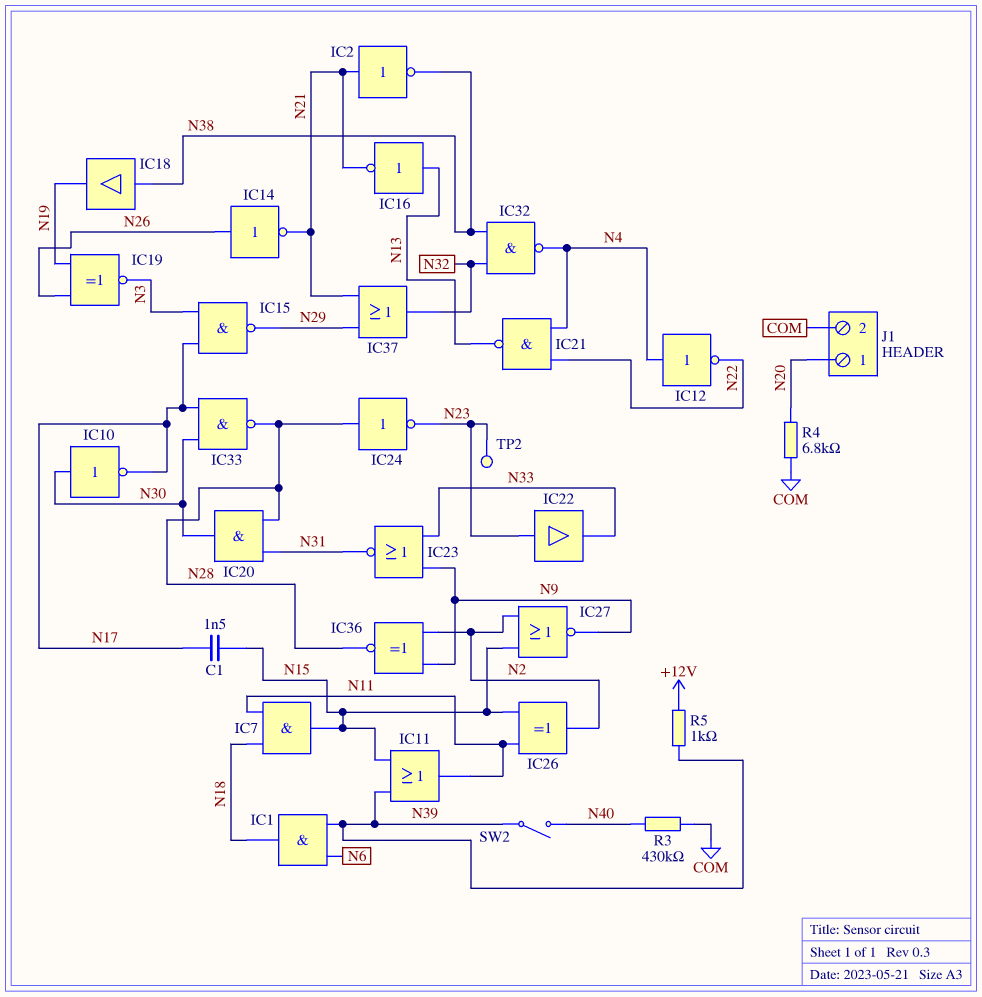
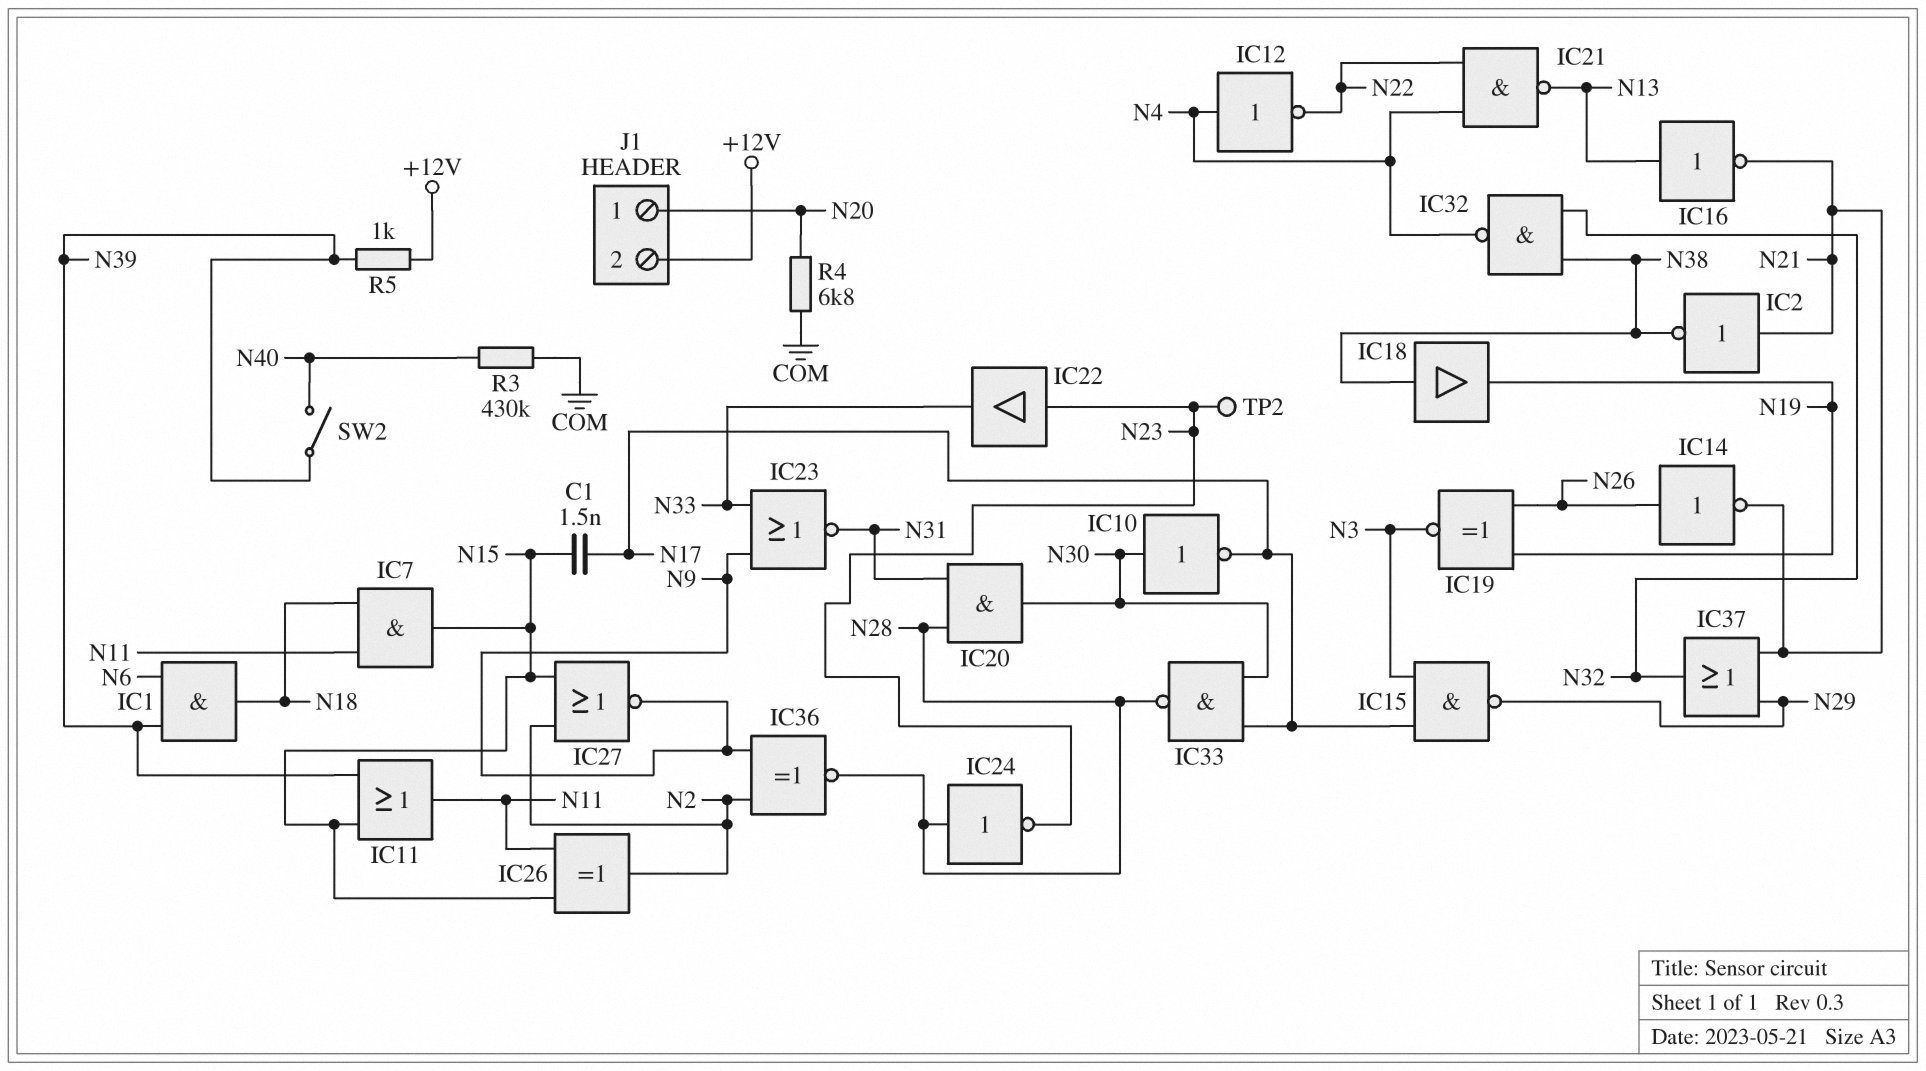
J1 pin 2: COM -> +12V

